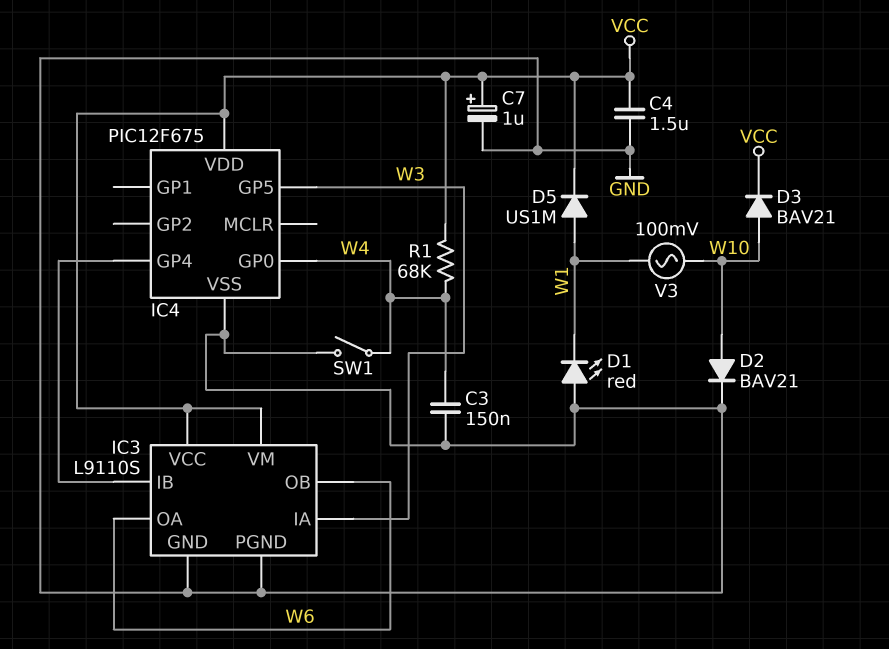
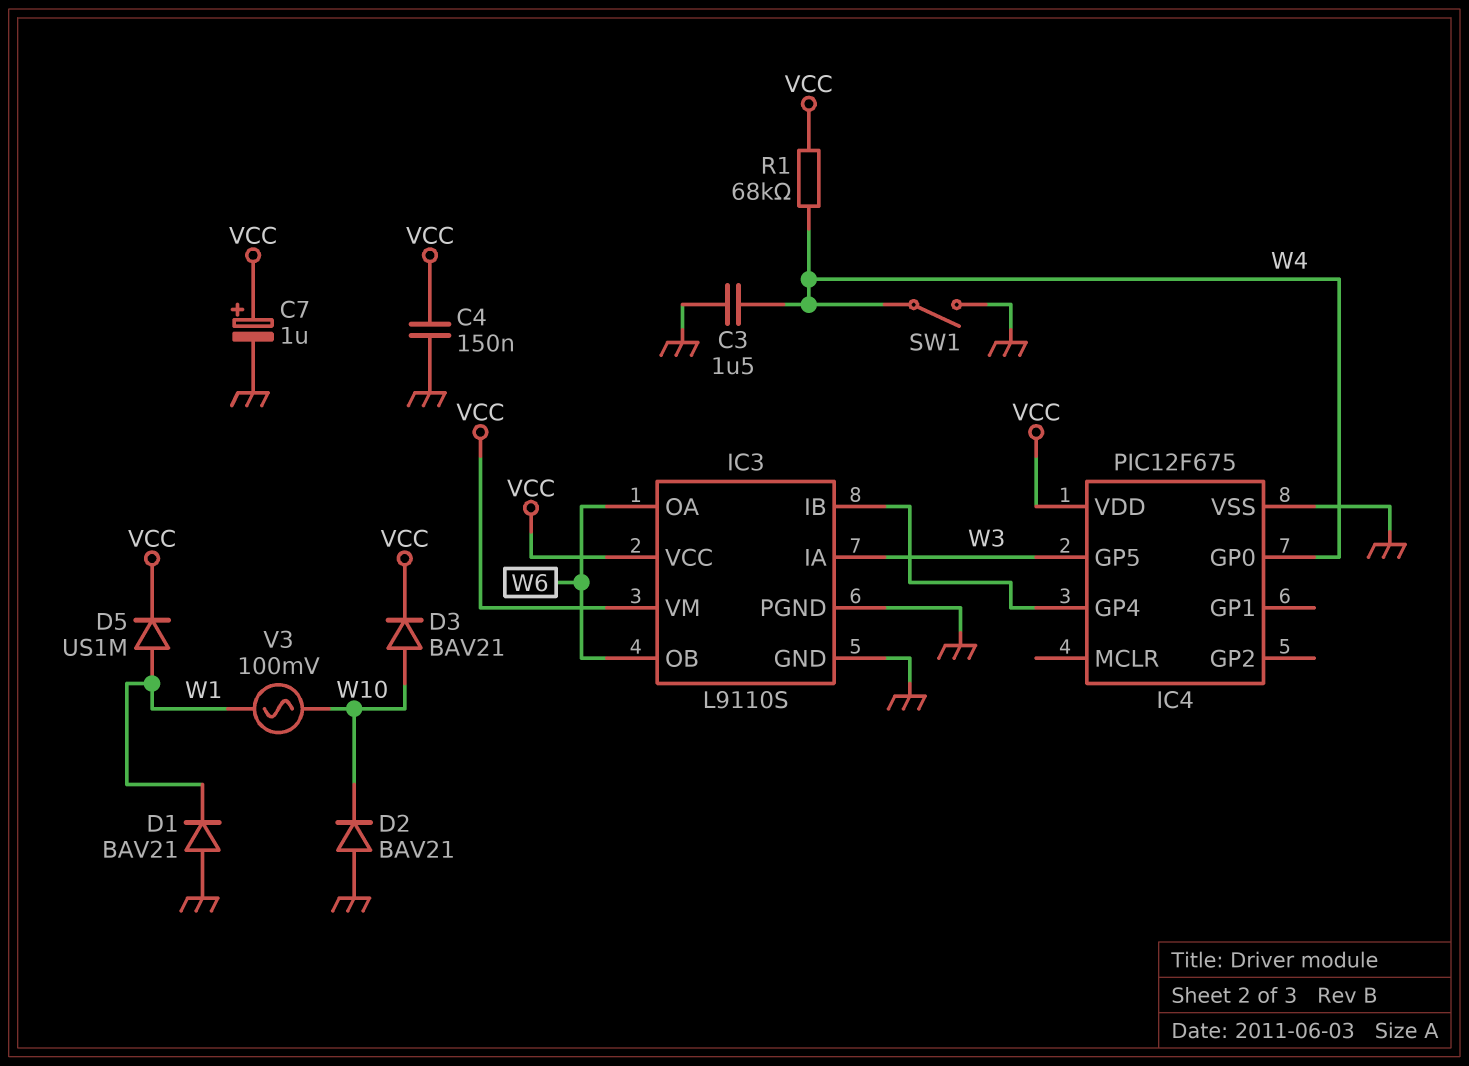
C3: 150nF (GND, W4) -> 1.5uF (GND, W4)
C4: 1.5uF (GND, VCC) -> 150nF (GND, VCC)
D1: LED red (A GND, K W1) -> diode BAV21 (A GND, K W1)
D2: diode BAV21 (A W10, K GND) -> diode BAV21 (A GND, K W10)

